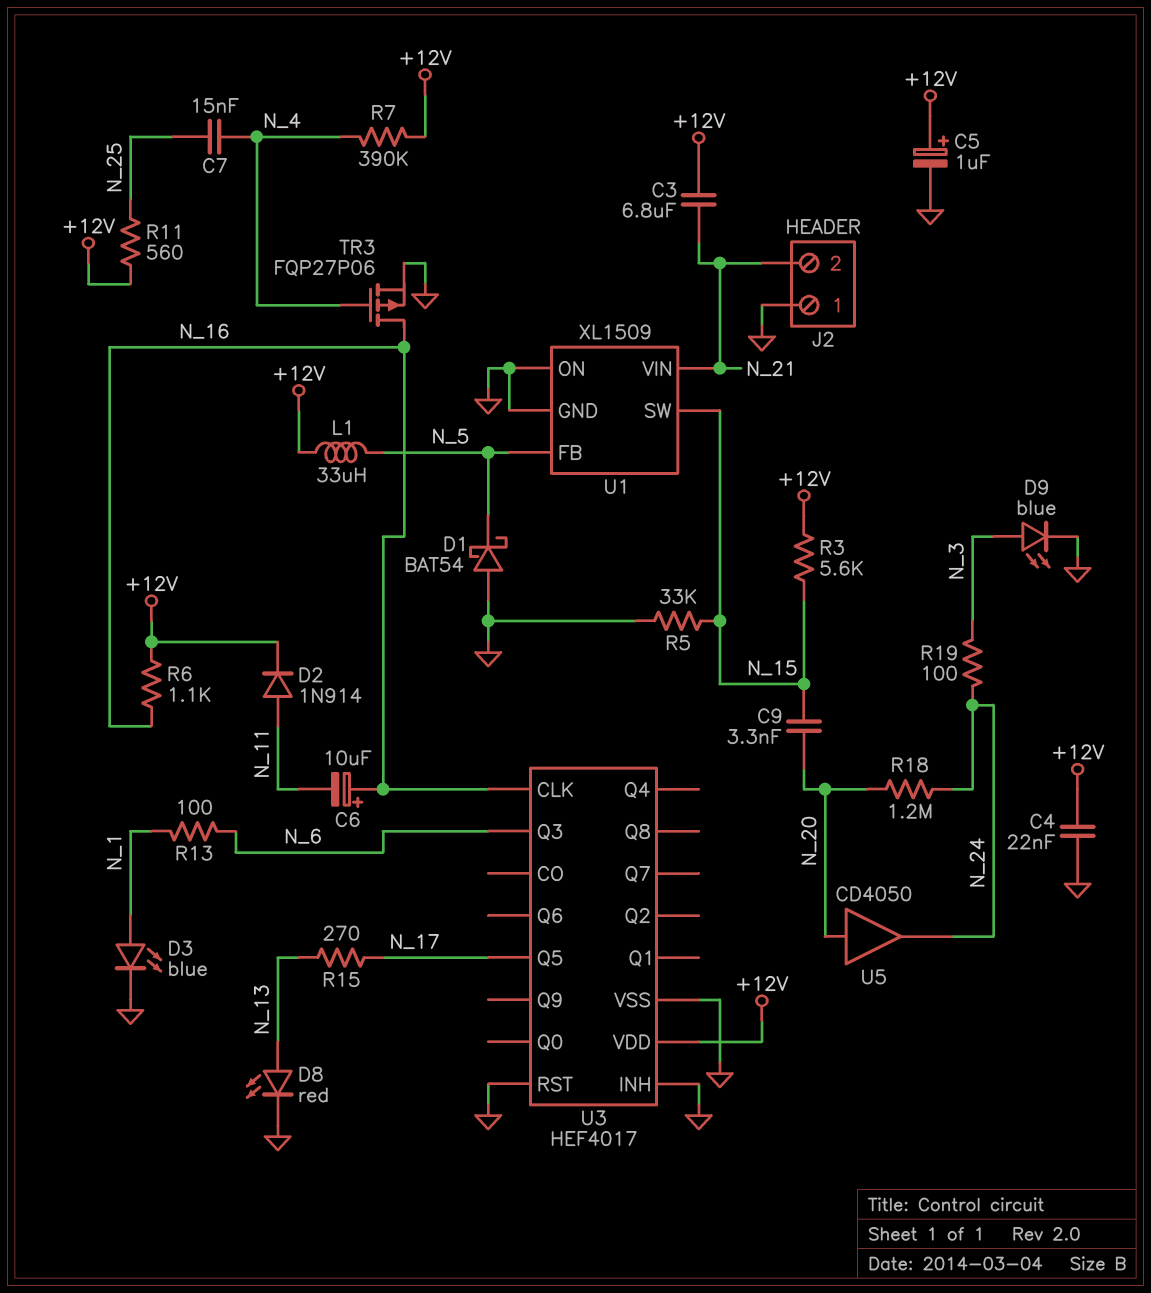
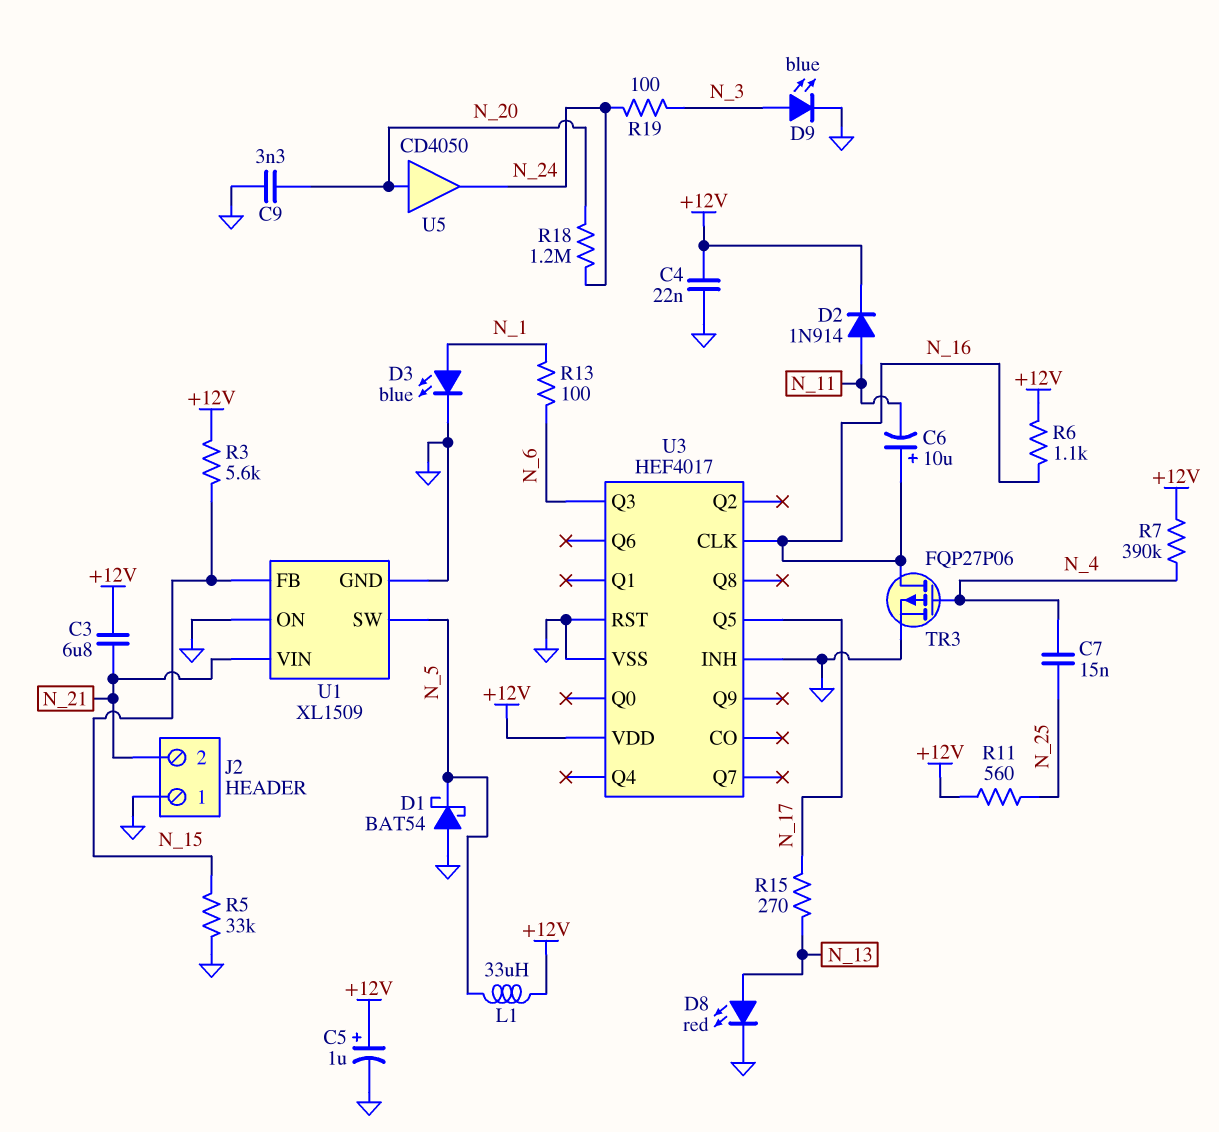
C9: 3.3nF (N_15, N_20) -> 3.3nF (GND, N_20)
U1 pin FB: N_5 -> N_15
U1 pin SW: N_15 -> N_5

